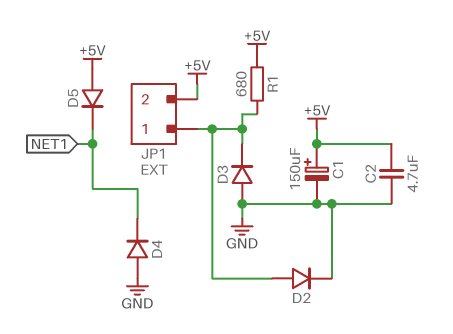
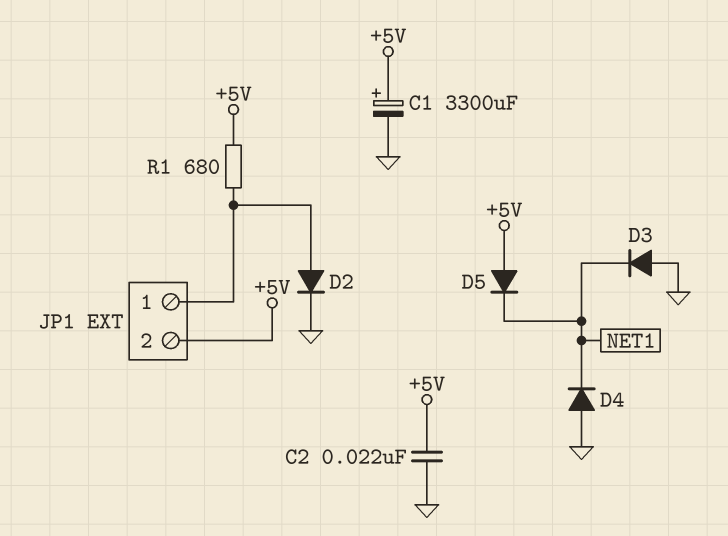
C1: 150uF (plus +5V, minus GND) -> 3300uF (plus +5V, minus GND)
C2: 4.7uF (+5V, GND) -> 22nF (+5V, GND)
D3: diode (A GND, K JP1/1) -> diode (A GND, K NET1)

